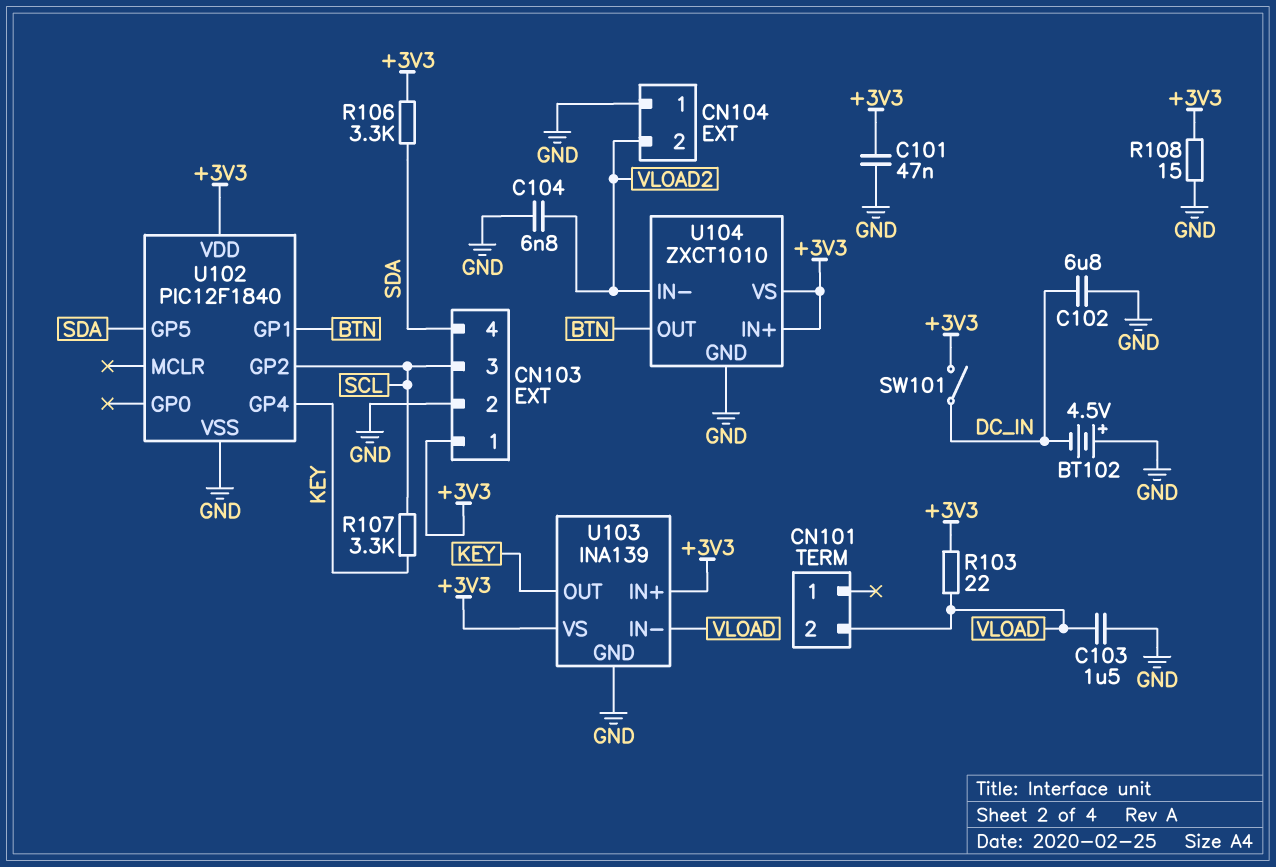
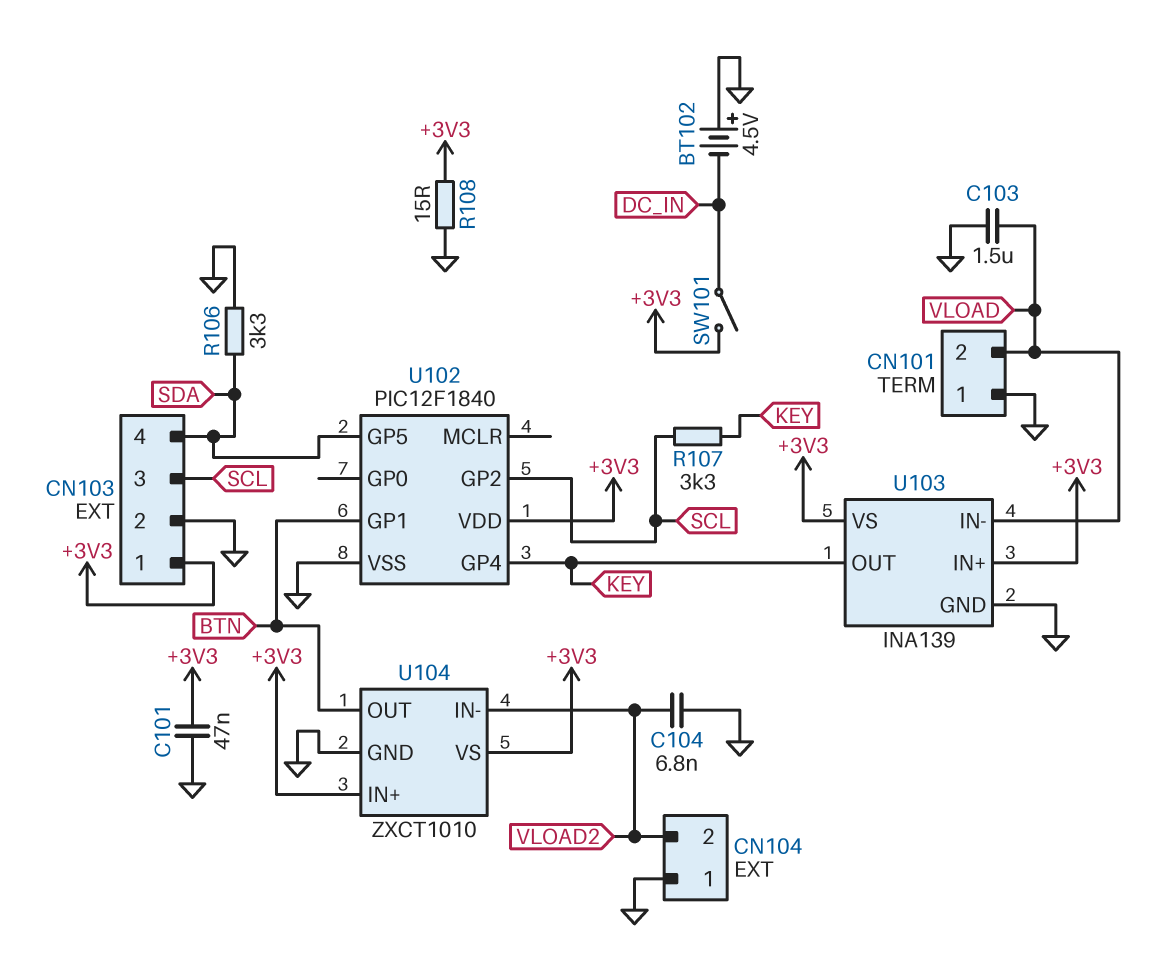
C102: 6.8uF (DC_IN, GND) -> none
CN101 pin 1: none -> GND
R103: 22 (+3V3, VLOAD) -> none
R106: 3.3k (+3V3, SDA) -> 3.3k (GND, SDA)

